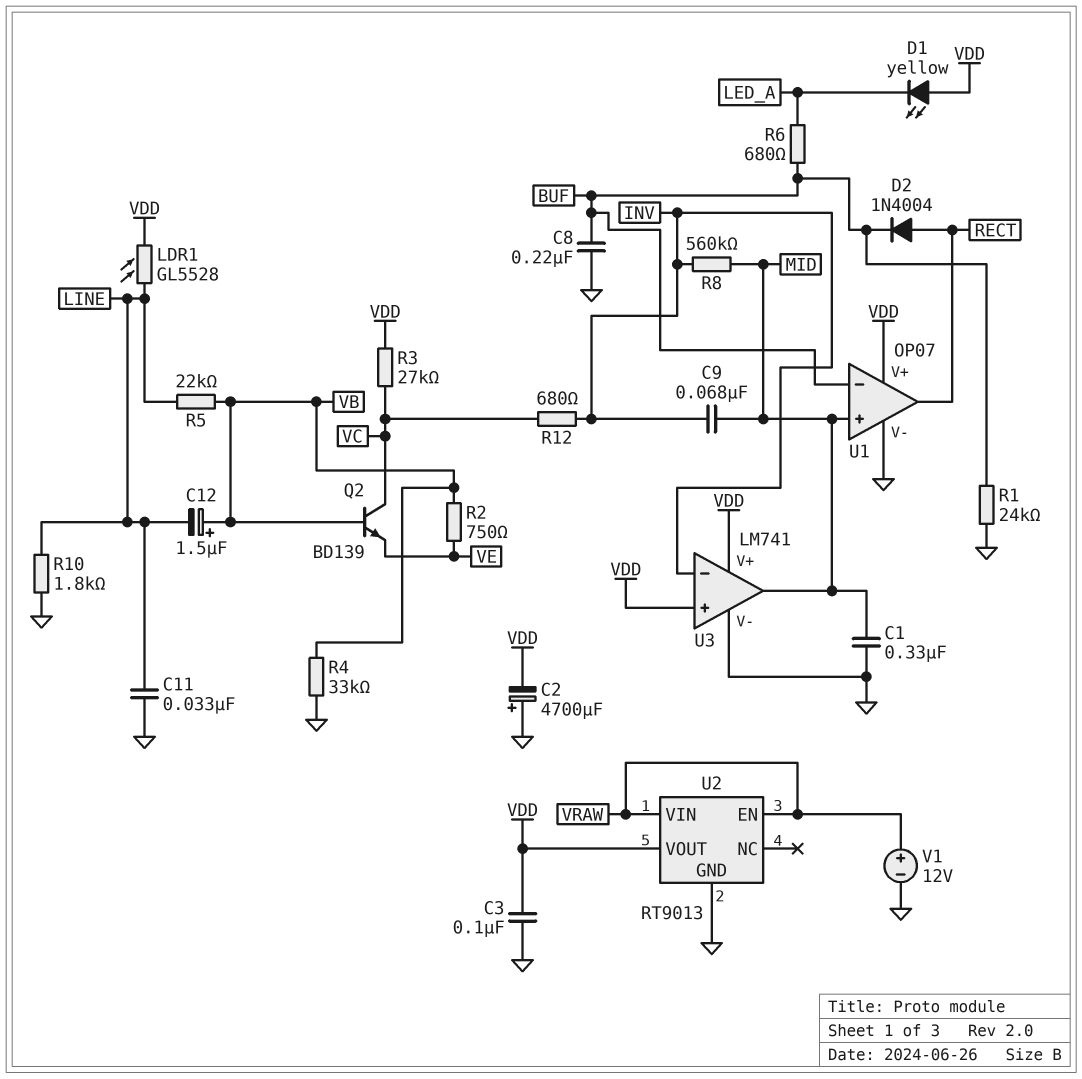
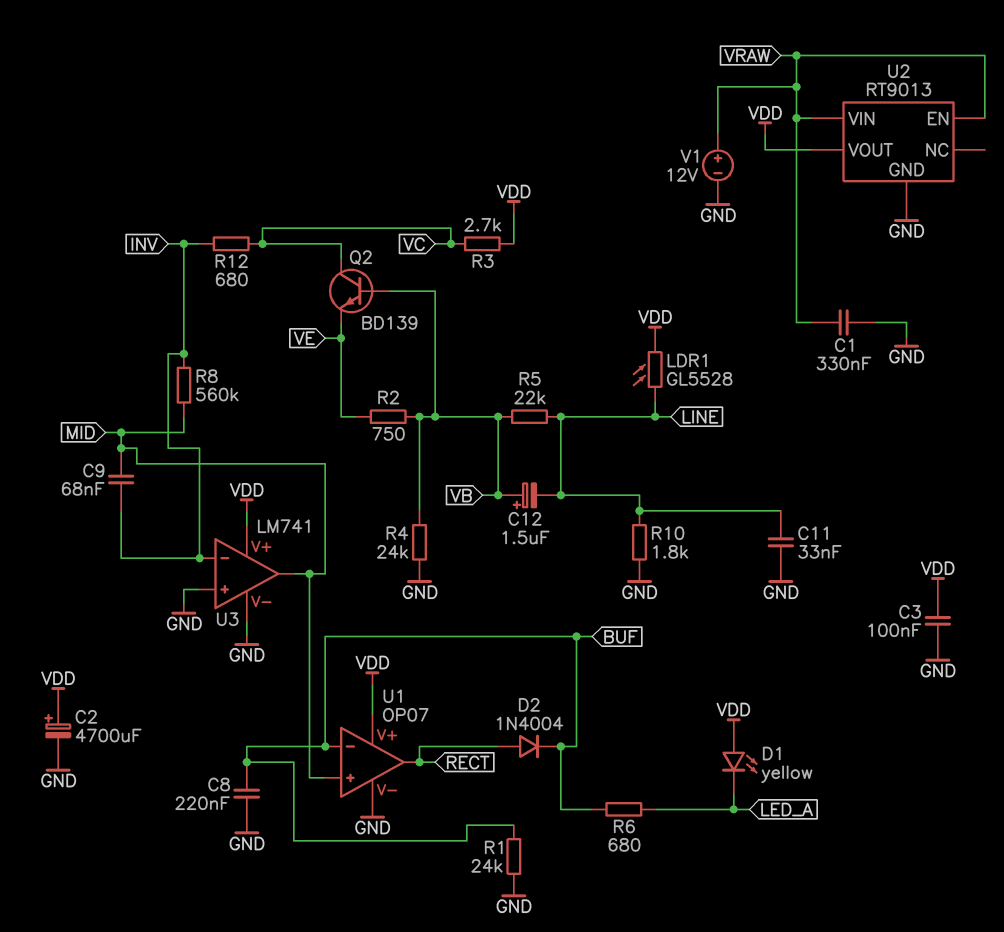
C1: 330nF (GND, MID) -> 330nF (GND, VRAW)
C2: 4700uF (plus GND, minus VDD) -> 4700uF (plus VDD, minus GND)
R3: 27k (VC, VDD) -> 2.7k (VC, VDD)
R4: 33k (GND, VB) -> 24k (GND, VB)
U3 pin in+: VDD -> GND

